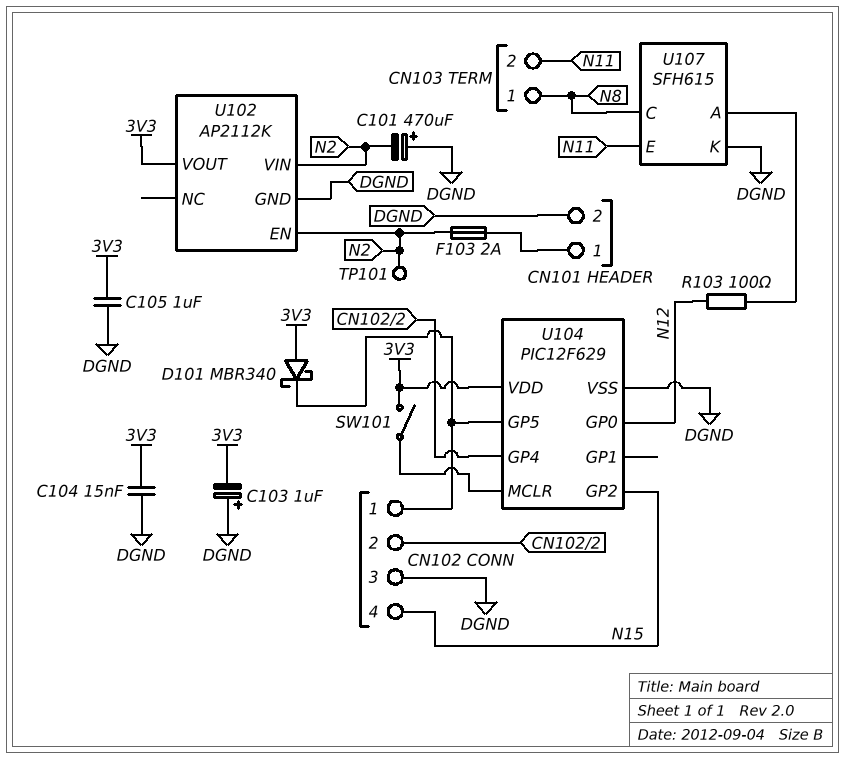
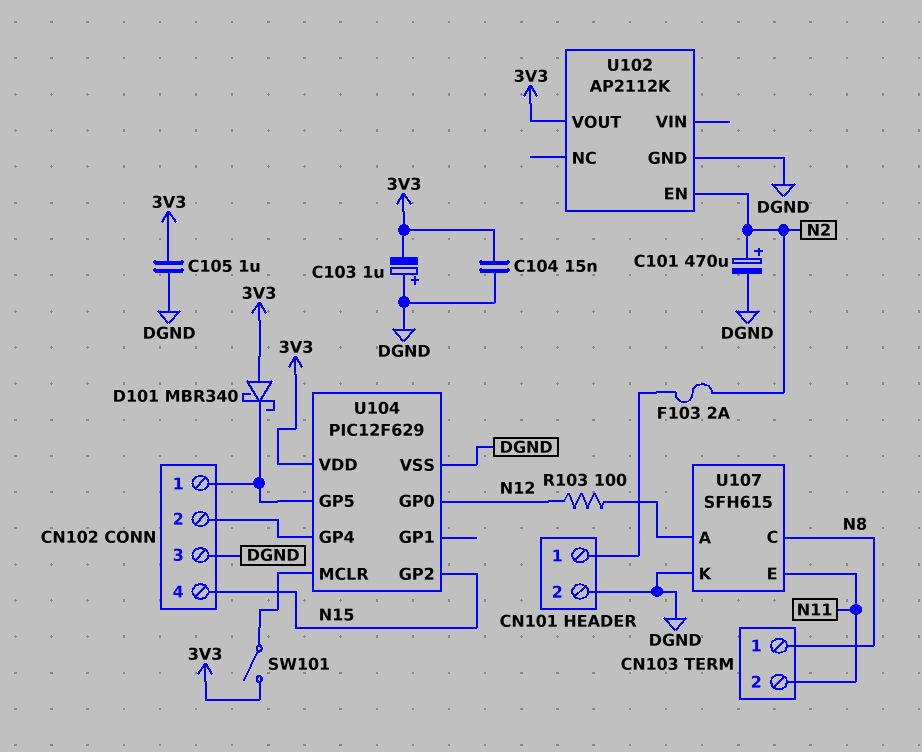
C101: 470uF (plus DGND, minus N2) -> 470uF (plus N2, minus DGND)
TP101: test point (N2) -> none
U102 pin VIN: N2 -> none

